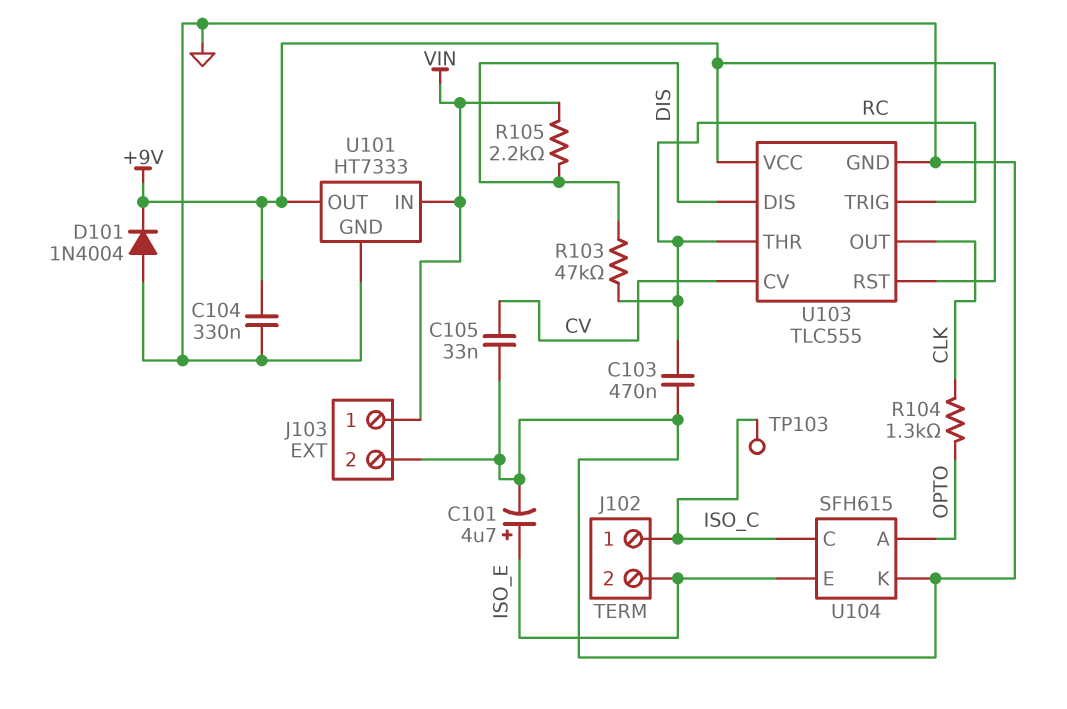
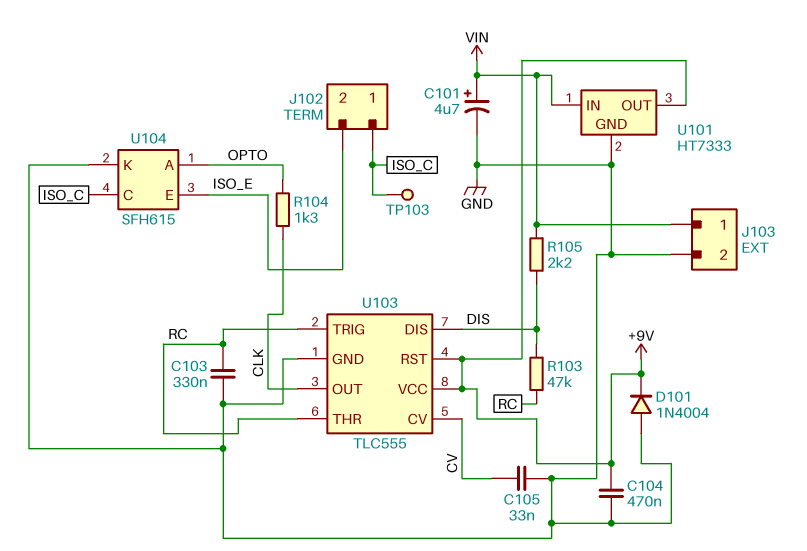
C101: 4.7uF (plus ISO_E, minus GND) -> 4.7uF (plus VIN, minus GND)
C103: 470nF (GND, RC) -> 330nF (GND, RC)
C104: 330nF (+9V, GND) -> 470nF (+9V, GND)

